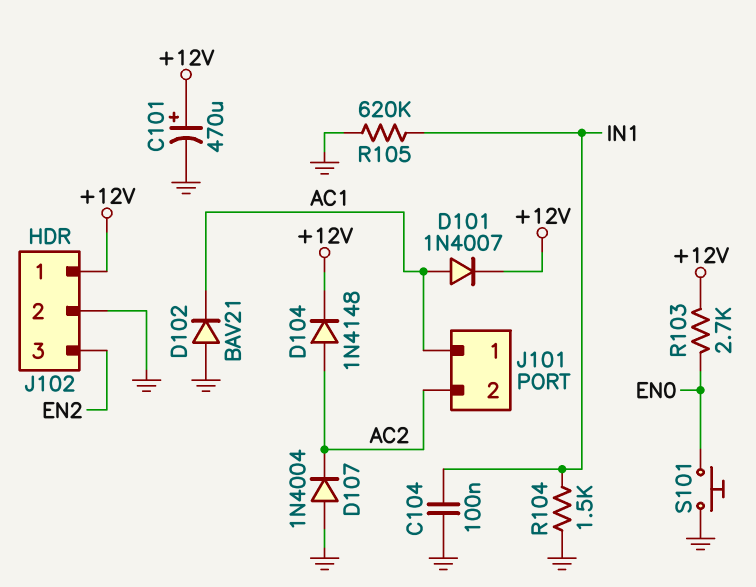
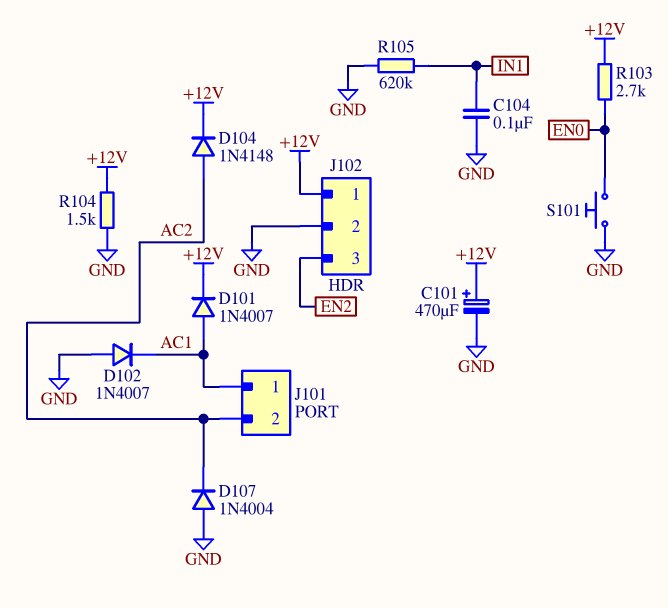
D102: diode BAV21 (A GND, K AC1) -> diode 1N4007 (A GND, K AC1)
R104: 1.5k (GND, IN1) -> 1.5k (+12V, GND)

